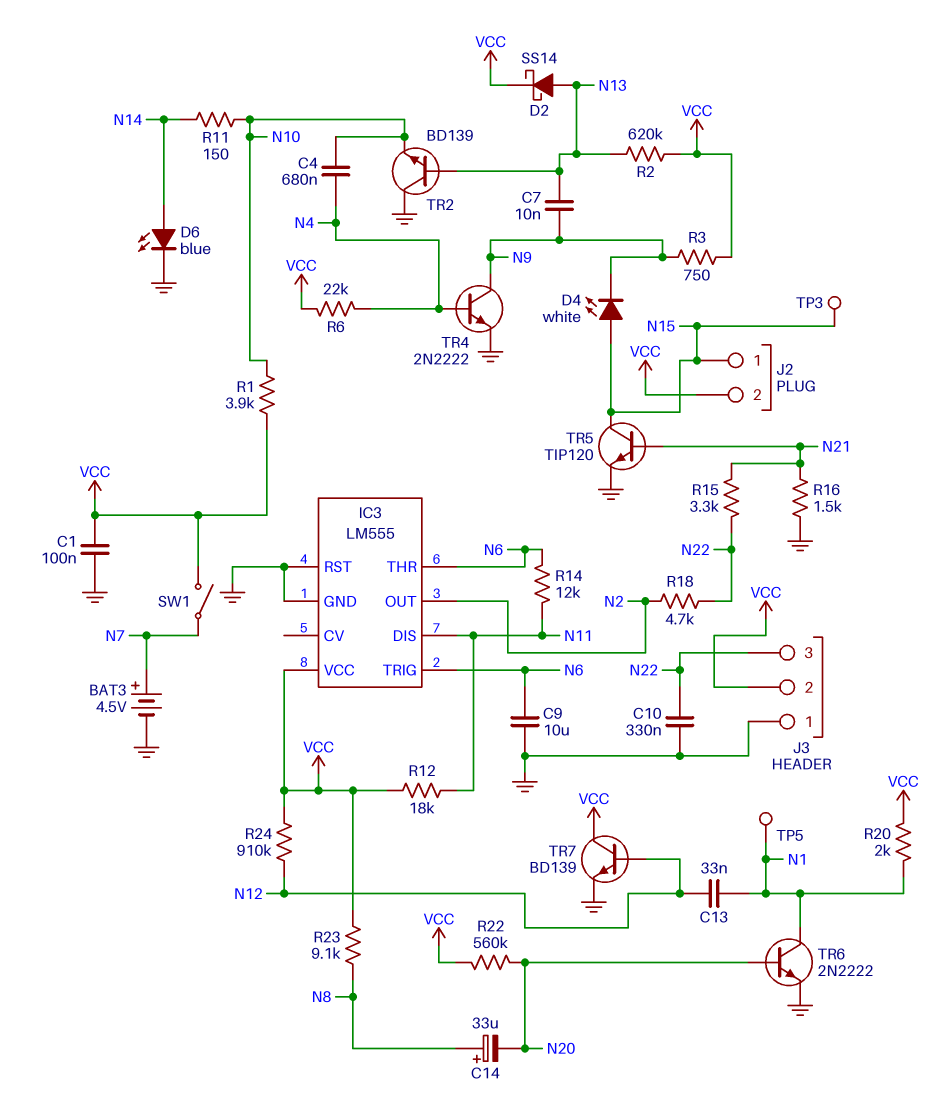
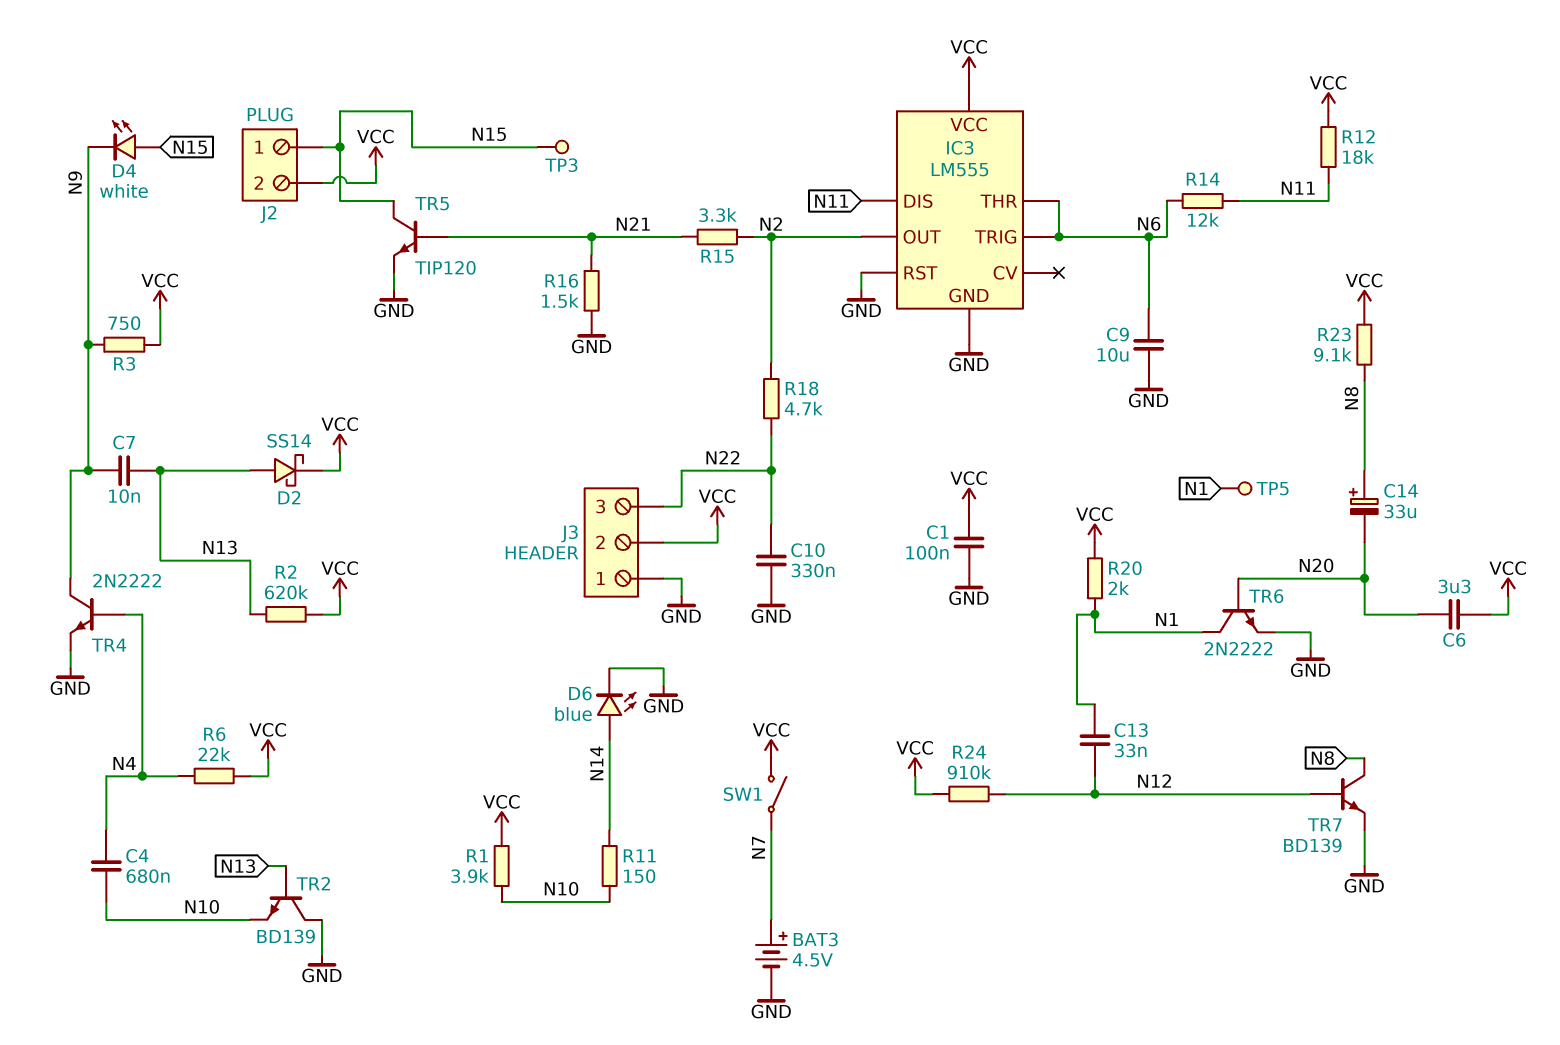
C6: none -> 3.3uF (N20, VCC)
R15: 3.3k (N21, N22) -> 3.3k (N2, N21)
R22: 560k (N20, VCC) -> none
TR7: NPN BD139 (B N12, C VCC, E GND) -> NPN BD139 (B N12, C N8, E GND)

